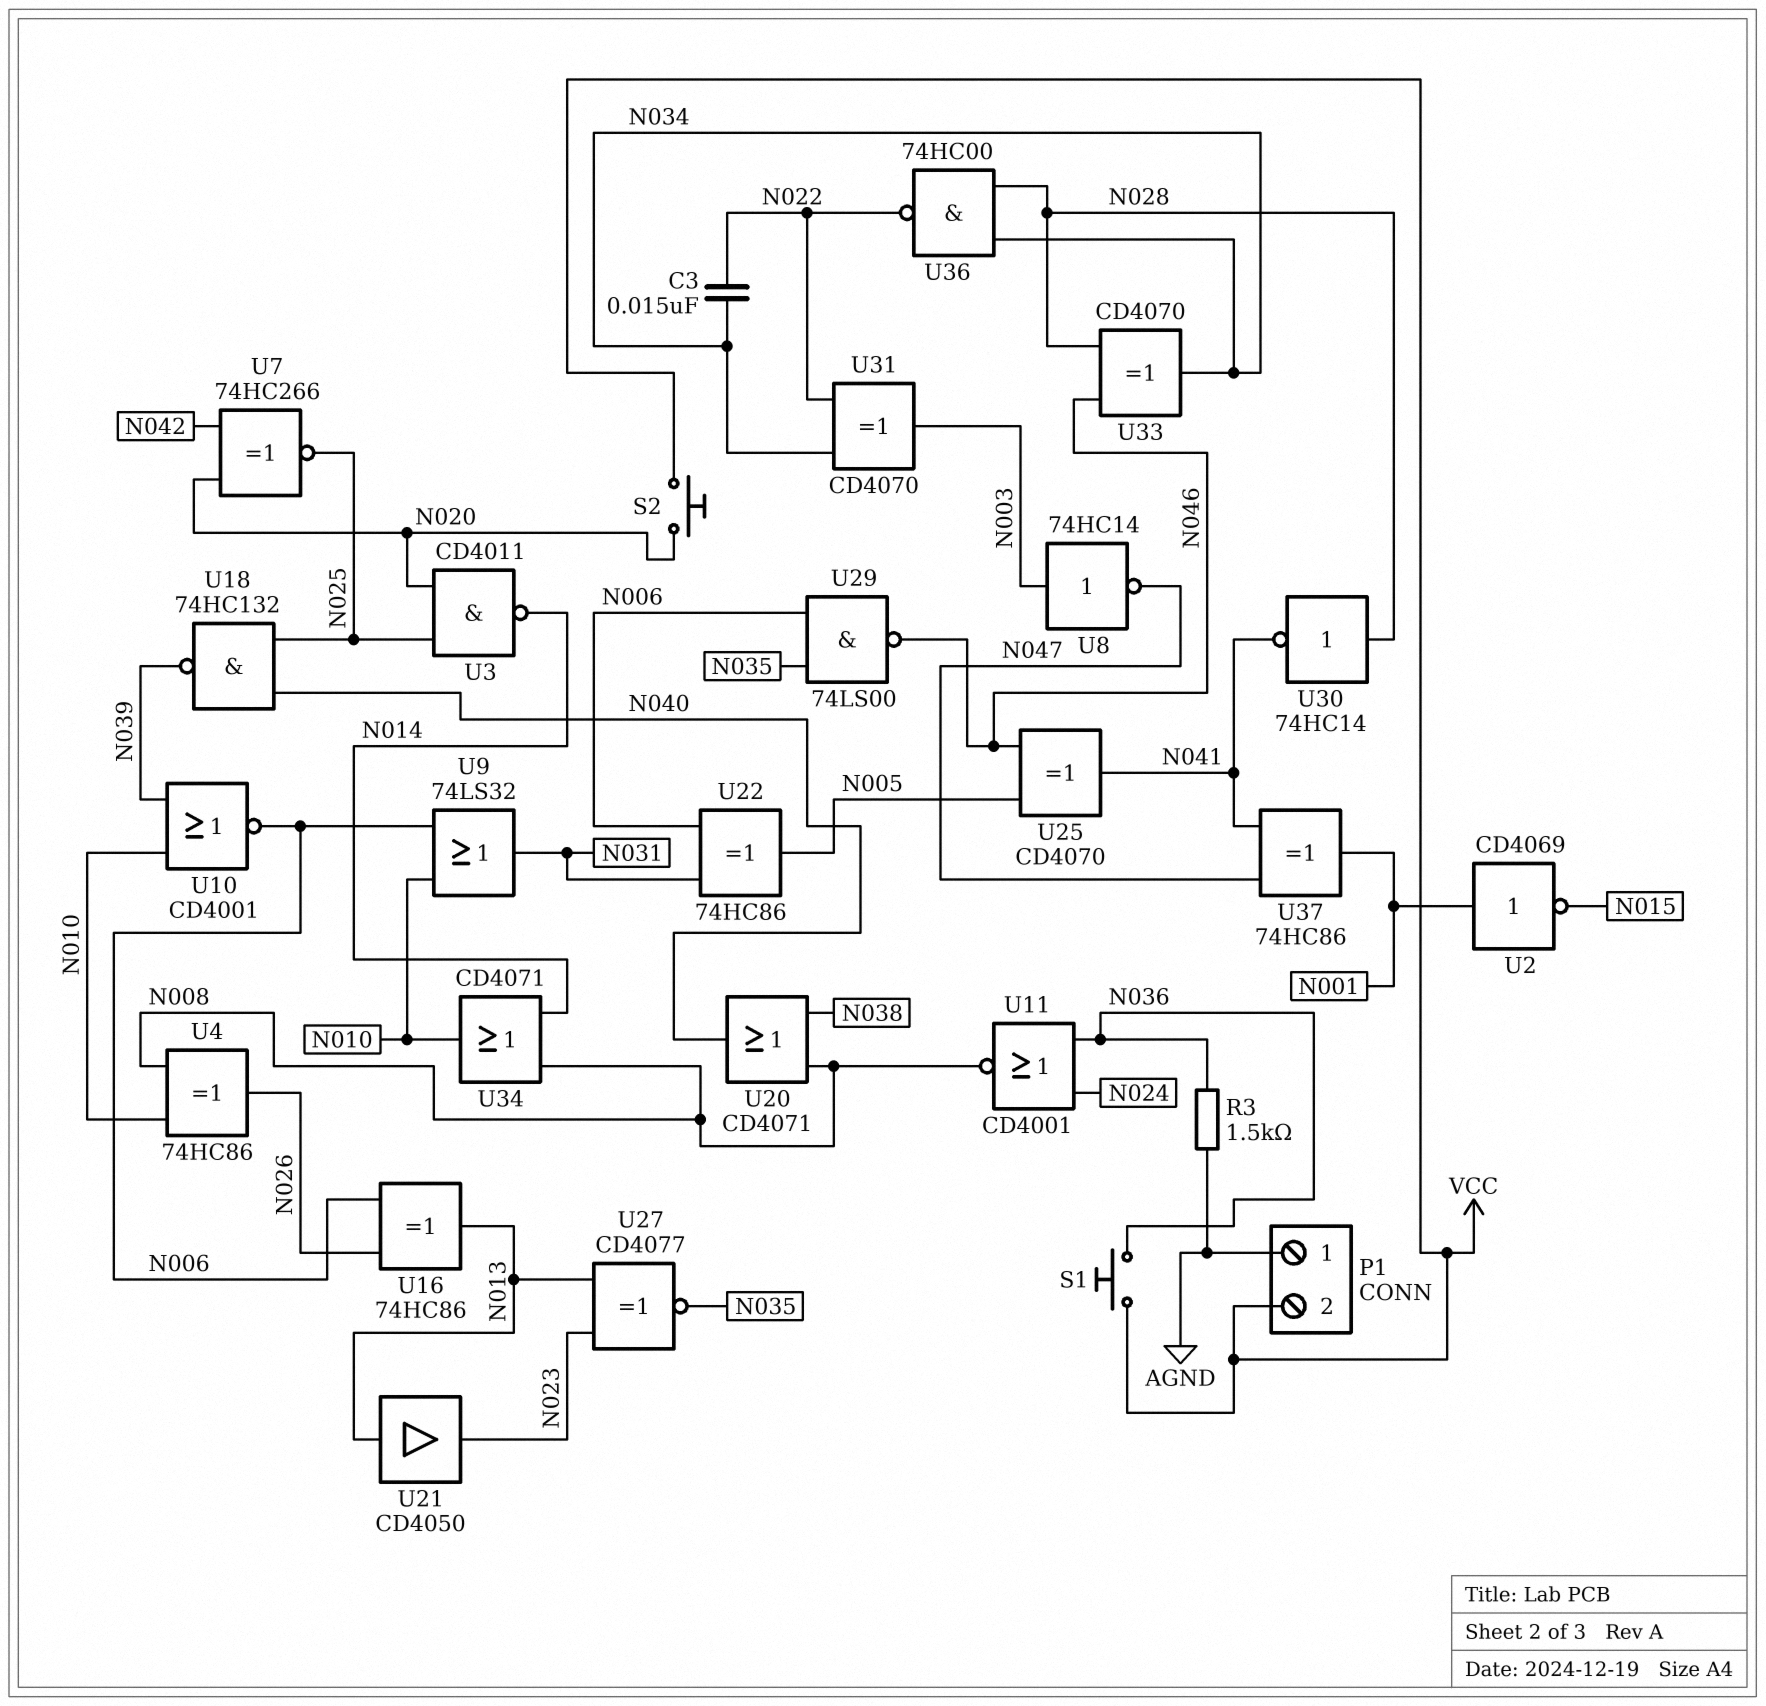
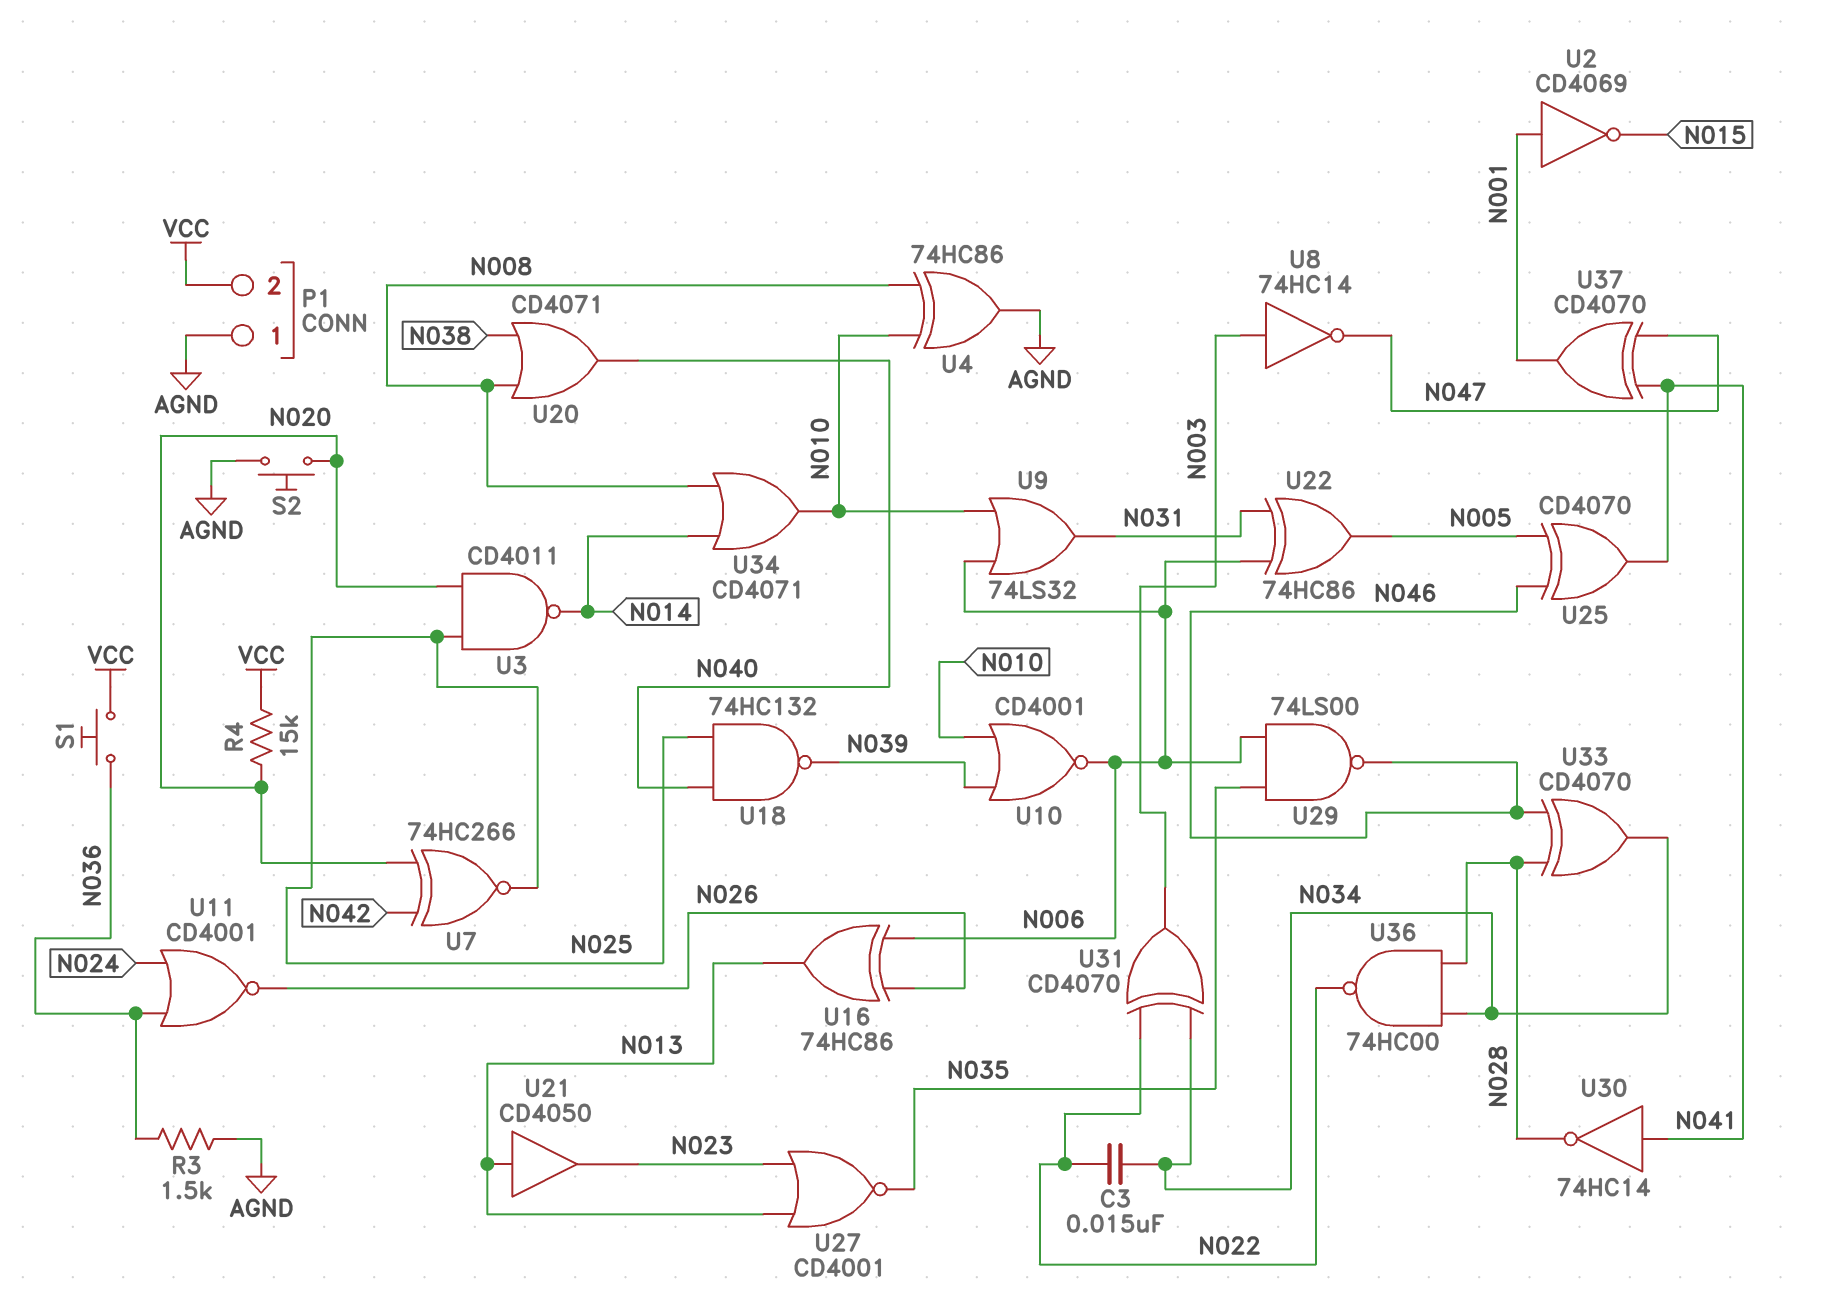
R4: none -> 15k (N020, VCC)
S2: button (N020, VCC) -> button (AGND, N020)
U4: XOR 74HC86 (in N008, in N010, out N026) -> XOR 74HC86 (in N008, in N010, out AGND)
U11: NOR CD4001 (in N024, in N036, out N008) -> NOR CD4001 (in N024, in N036, out N026)
U27: XNOR CD4077 (in N013, in N023, out N035) -> NOR CD4001 (in N013, in N023, out N035)
U30: NOT 74HC14 (in N028, out N041) -> NOT 74HC14 (in N041, out N028)
U37: XOR 74HC86 (in N041, in N047, out N001) -> XOR CD4070 (in N041, in N047, out N001)

